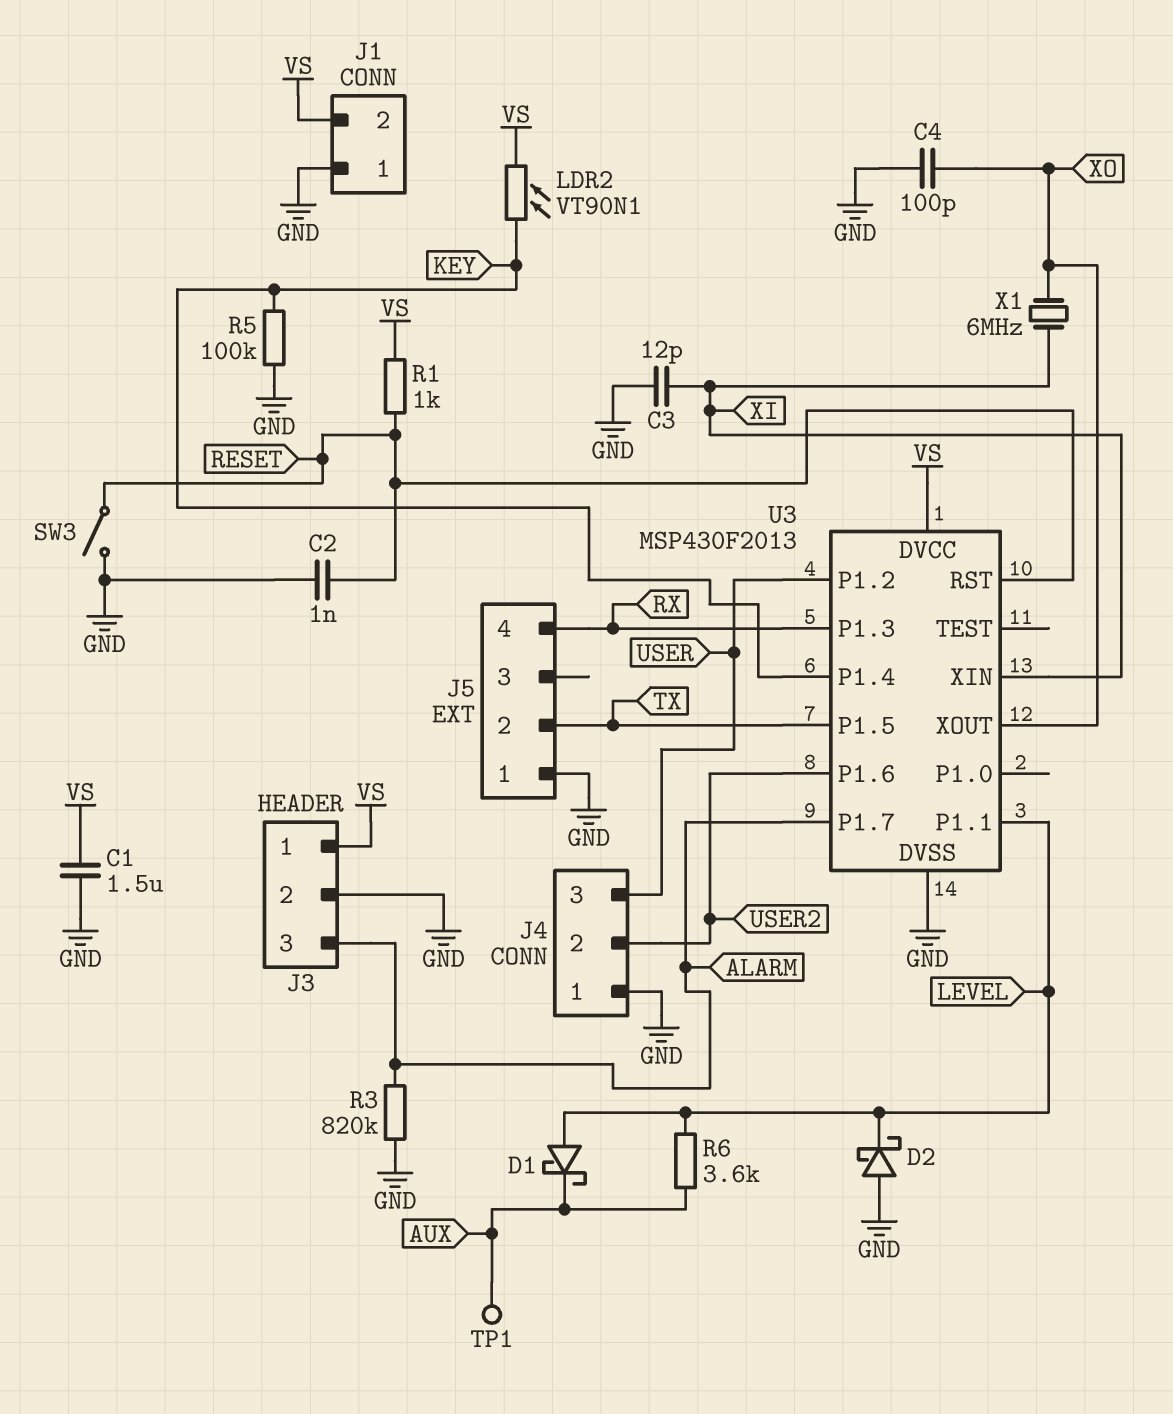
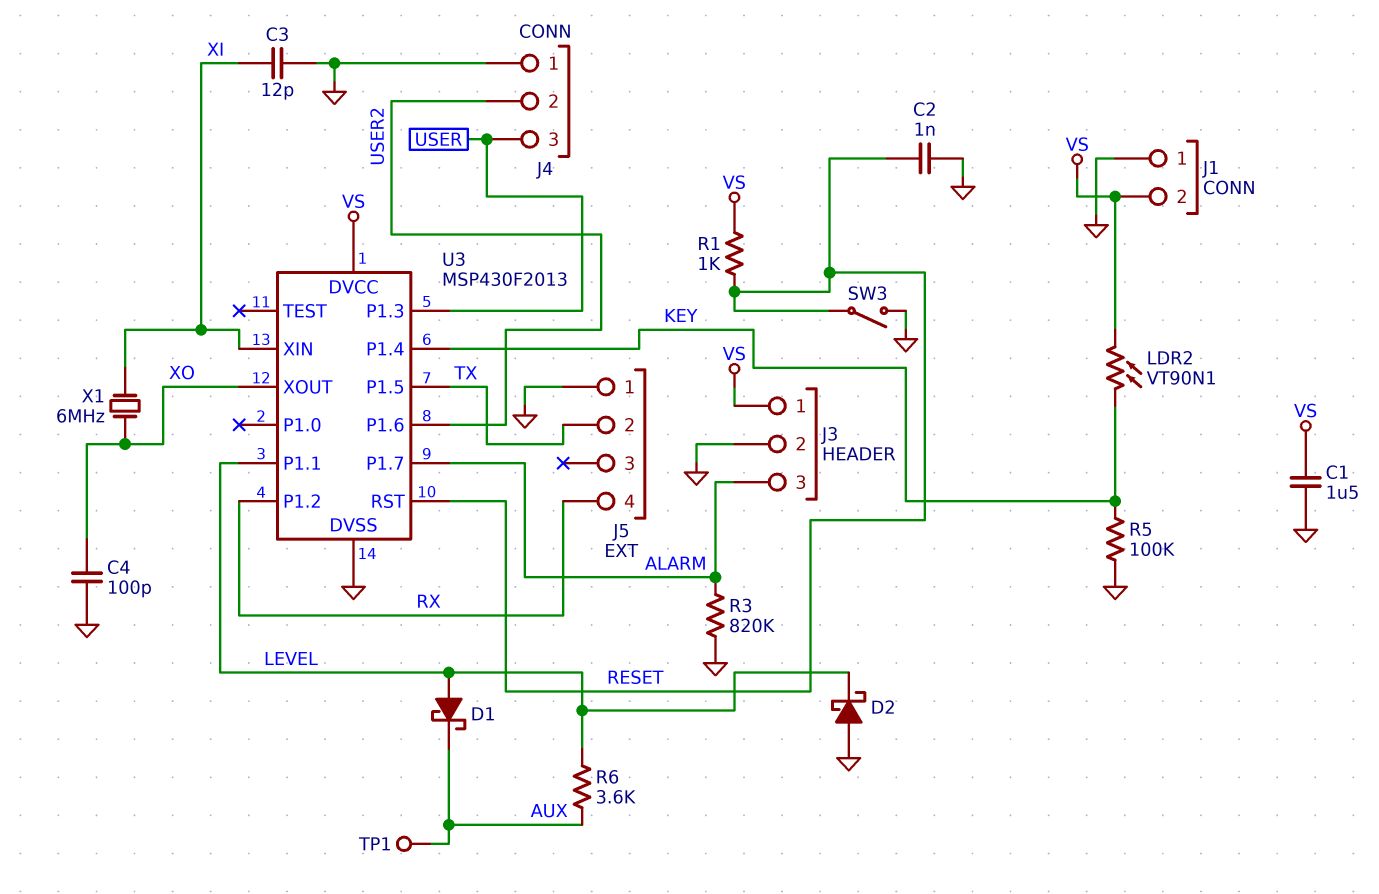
U3 pin P1.2: USER -> RX
U3 pin P1.3: RX -> USER

